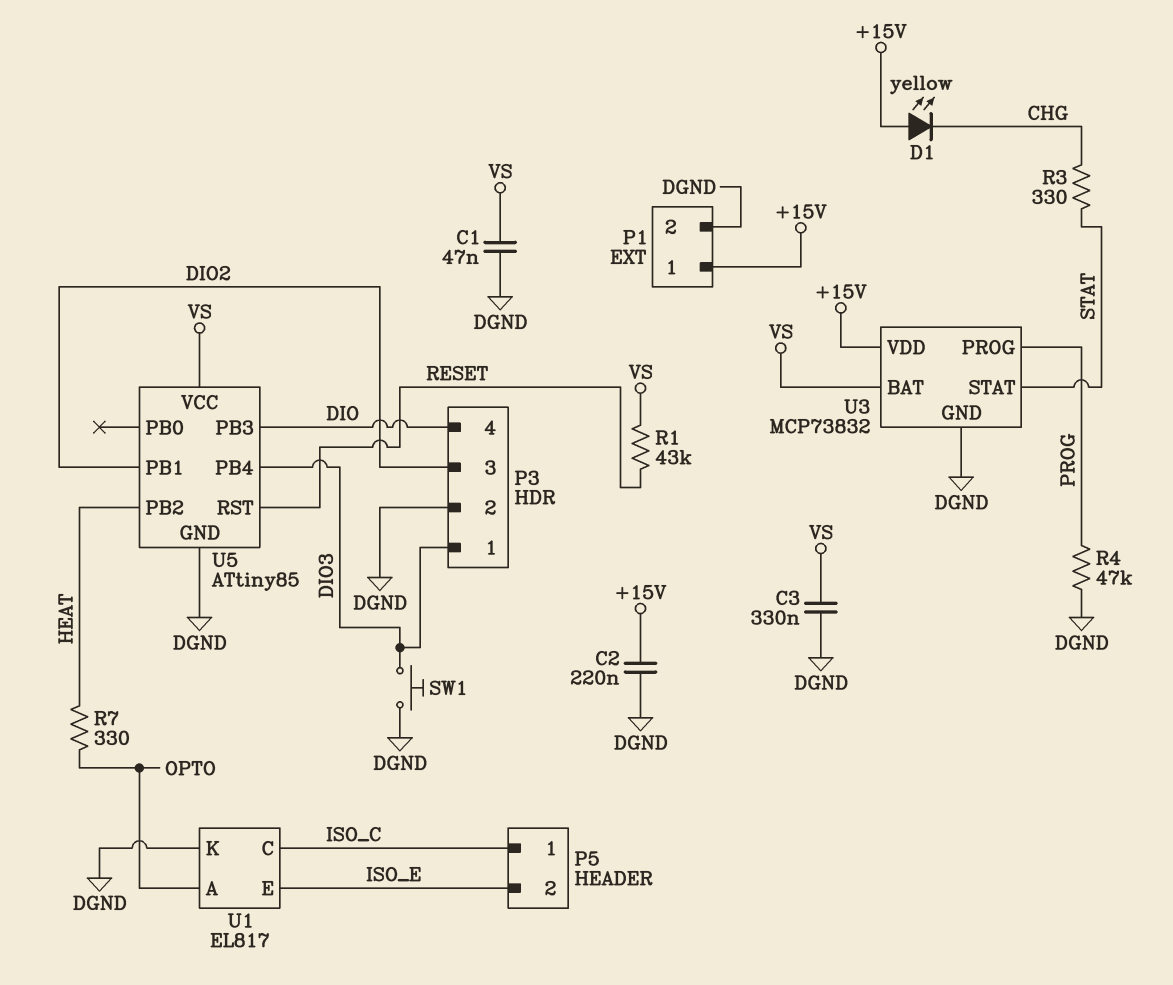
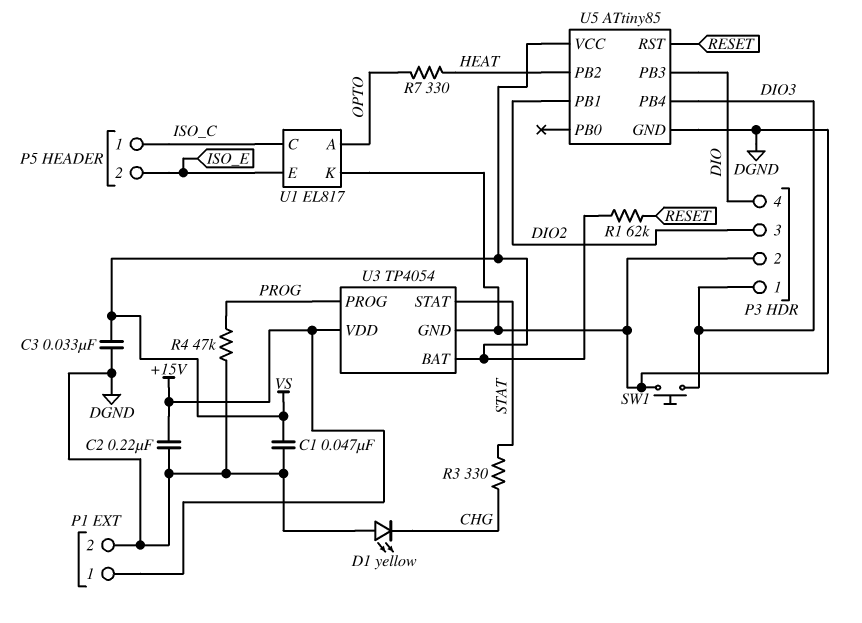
C3: 330nF (DGND, VS) -> 33nF (DGND, VS)
D1: LED yellow (A +15V, K CHG) -> LED yellow (A DGND, K CHG)
R1: 43k (RESET, VS) -> 62k (RESET, VS)
U3: MCP73832 -> TP4054

